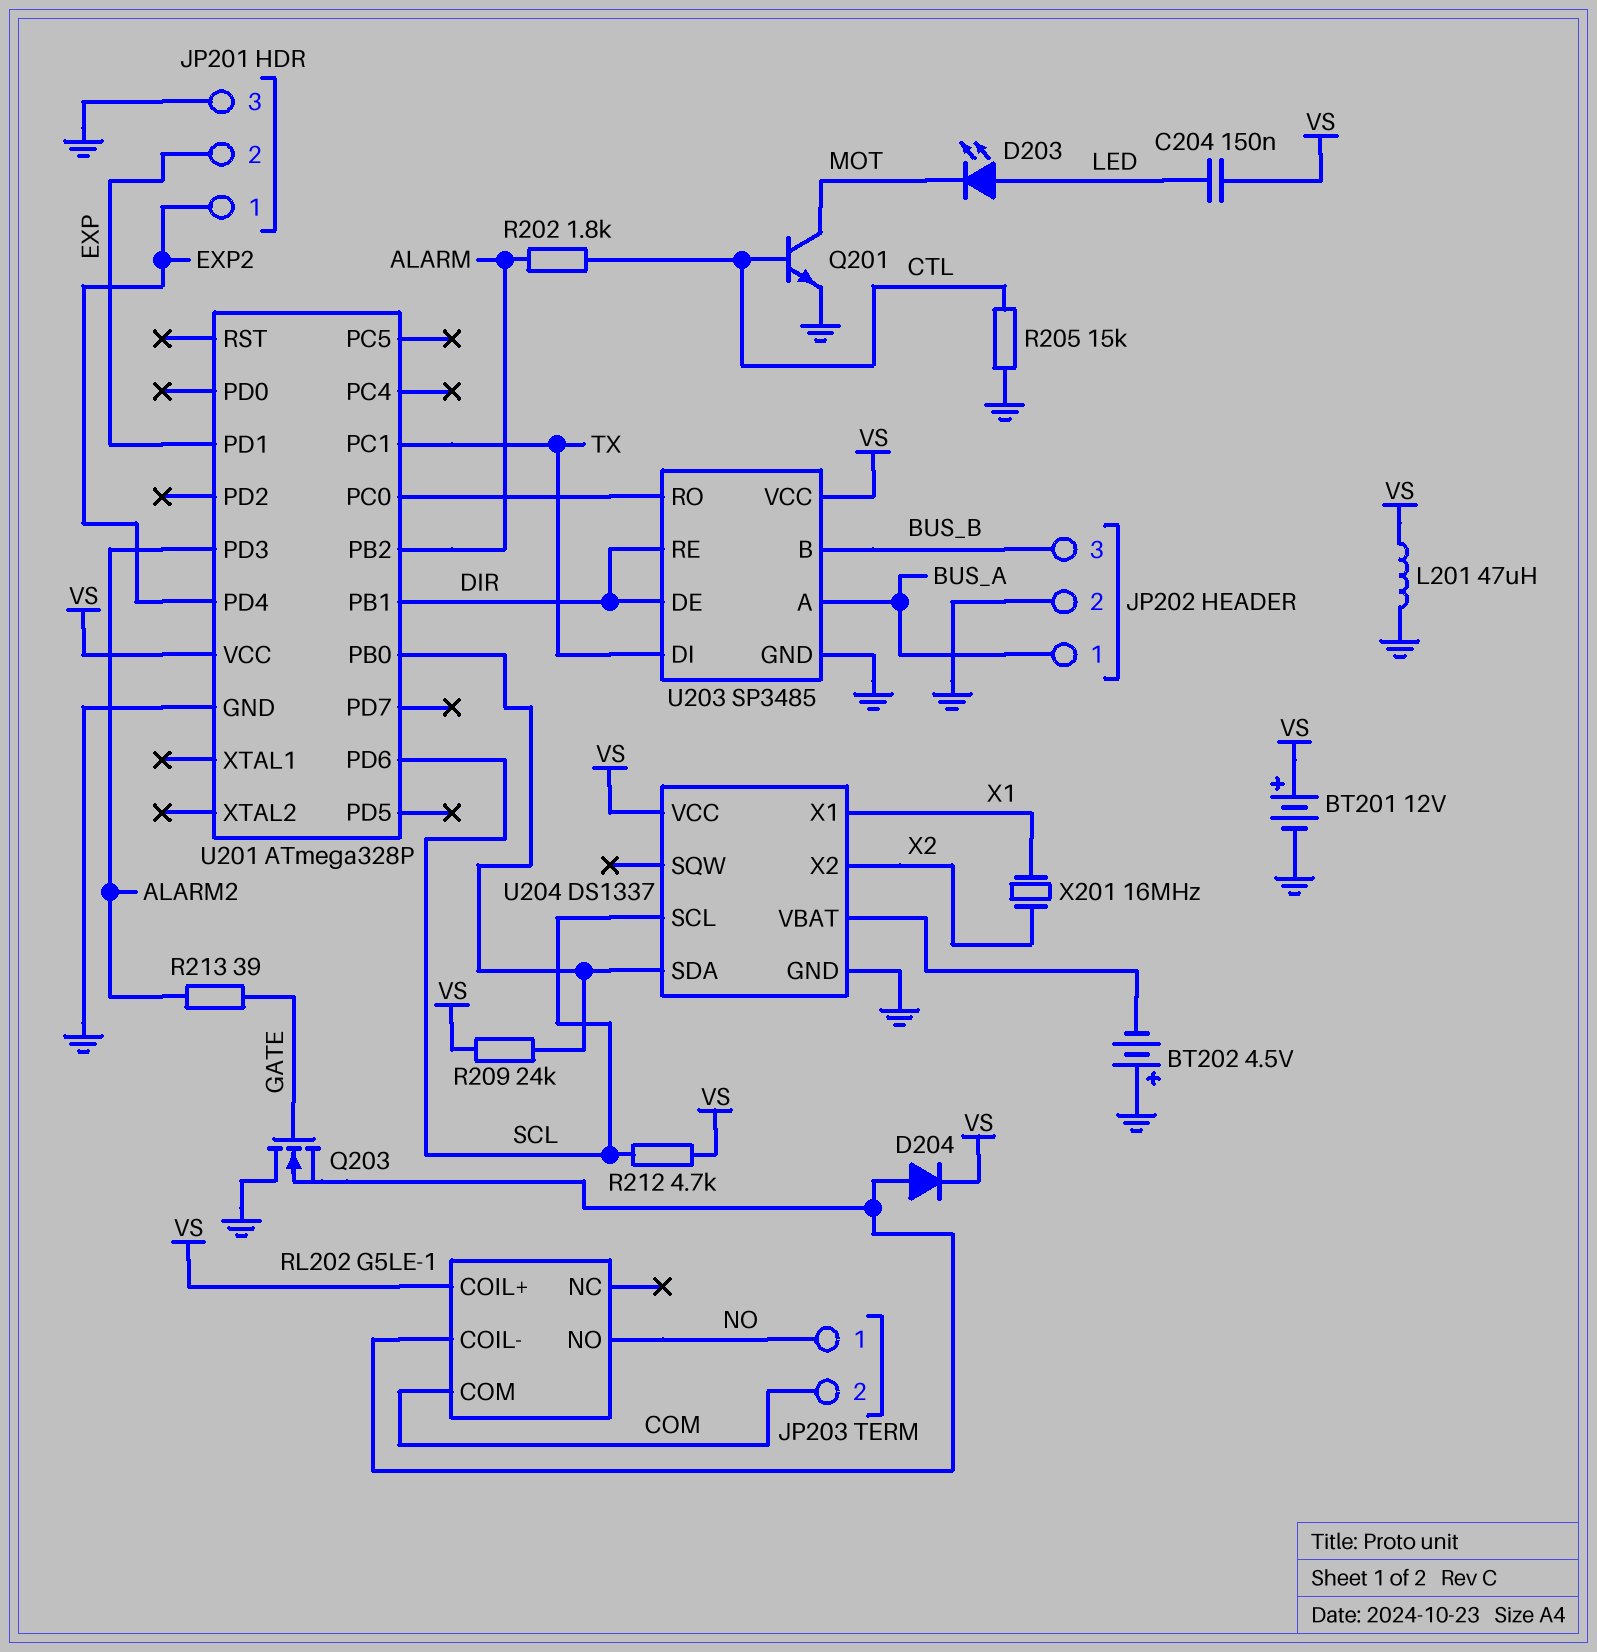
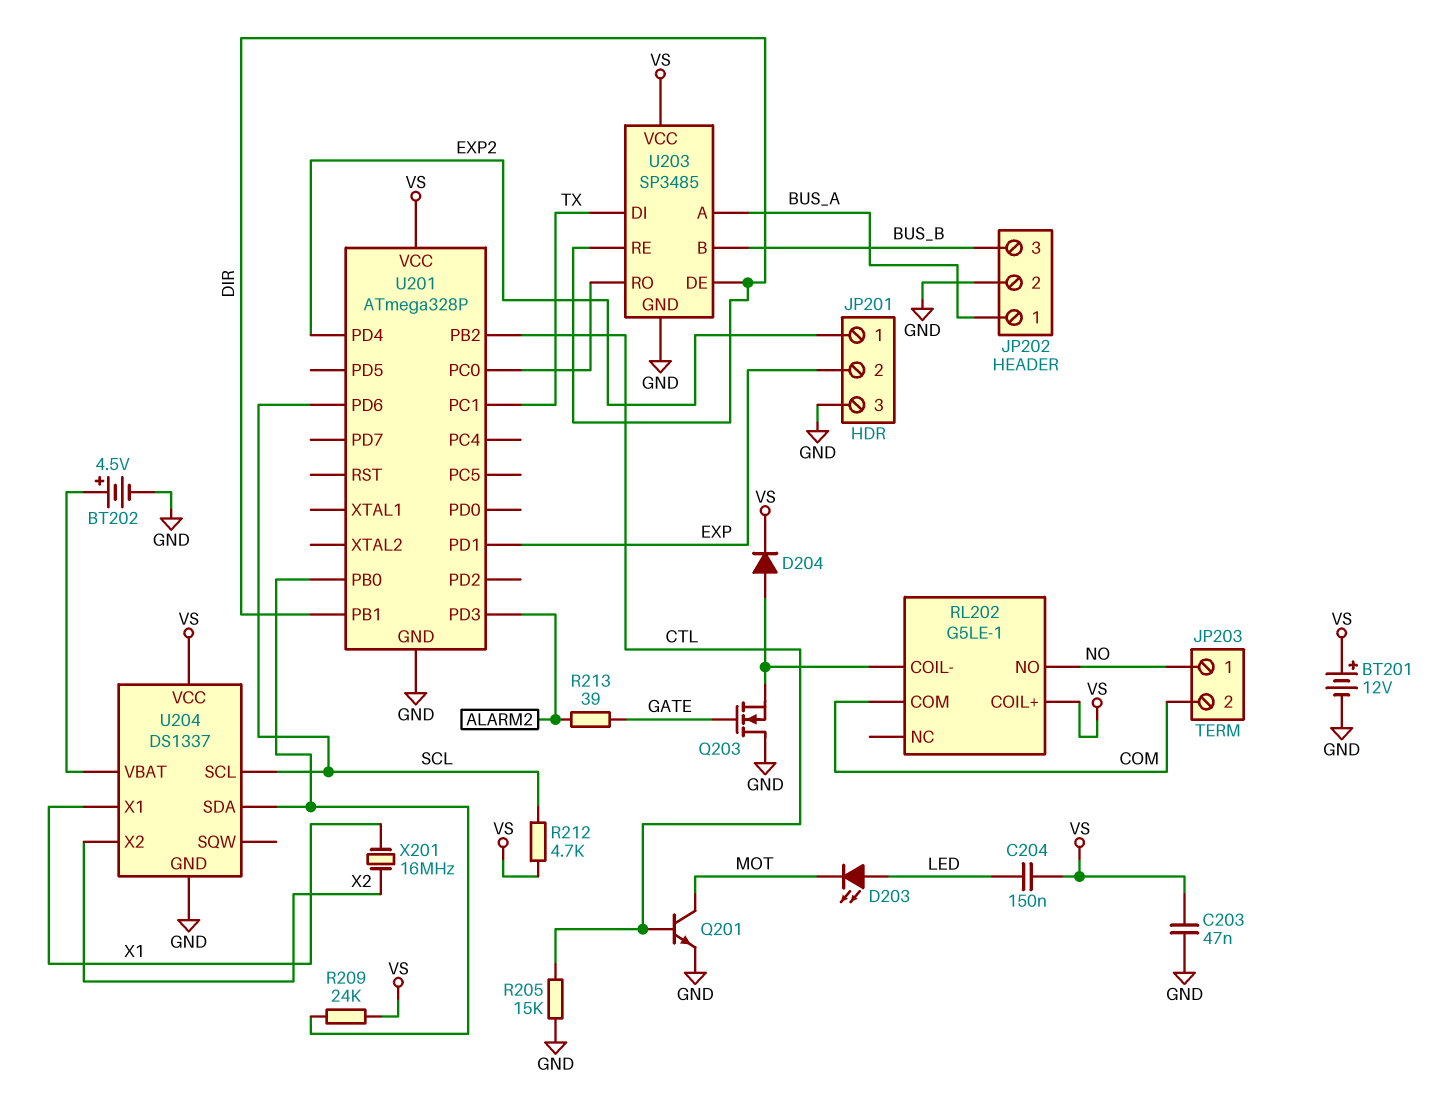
BT202: 4.5V (plus GND, minus U204/VBAT) -> 4.5V (plus U204/VBAT, minus GND)
C203: none -> 47nF (GND, VS)
L201: 47uH (GND, VS) -> none
R202: 1.8k (ALARM, CTL) -> none
U201 pin PB2: ALARM -> CTL

